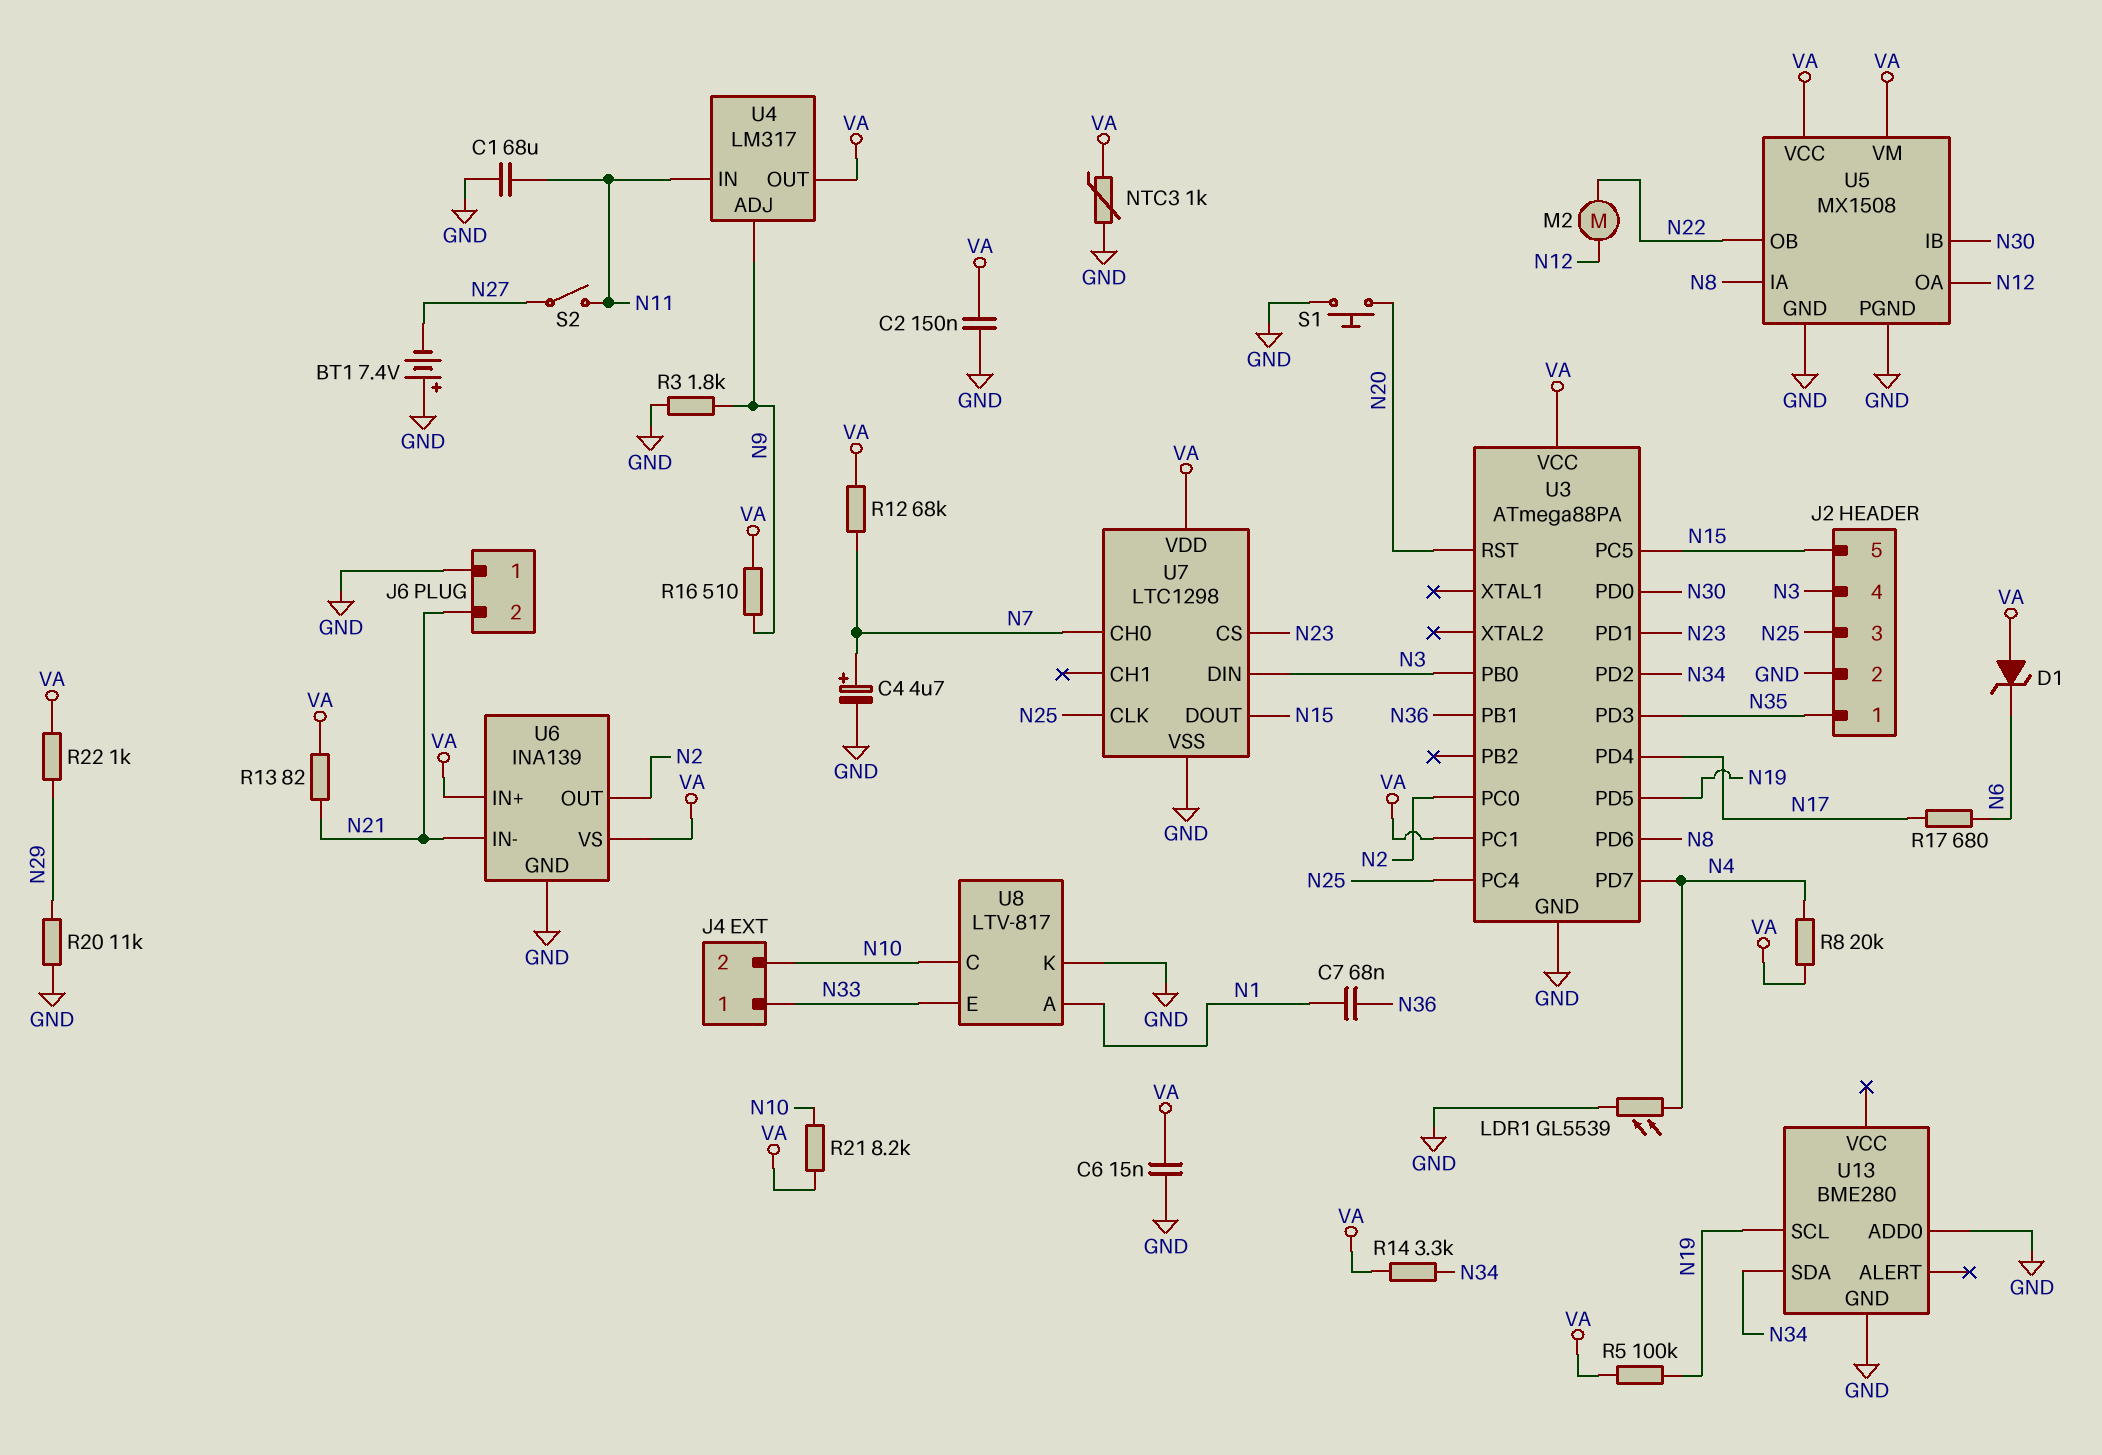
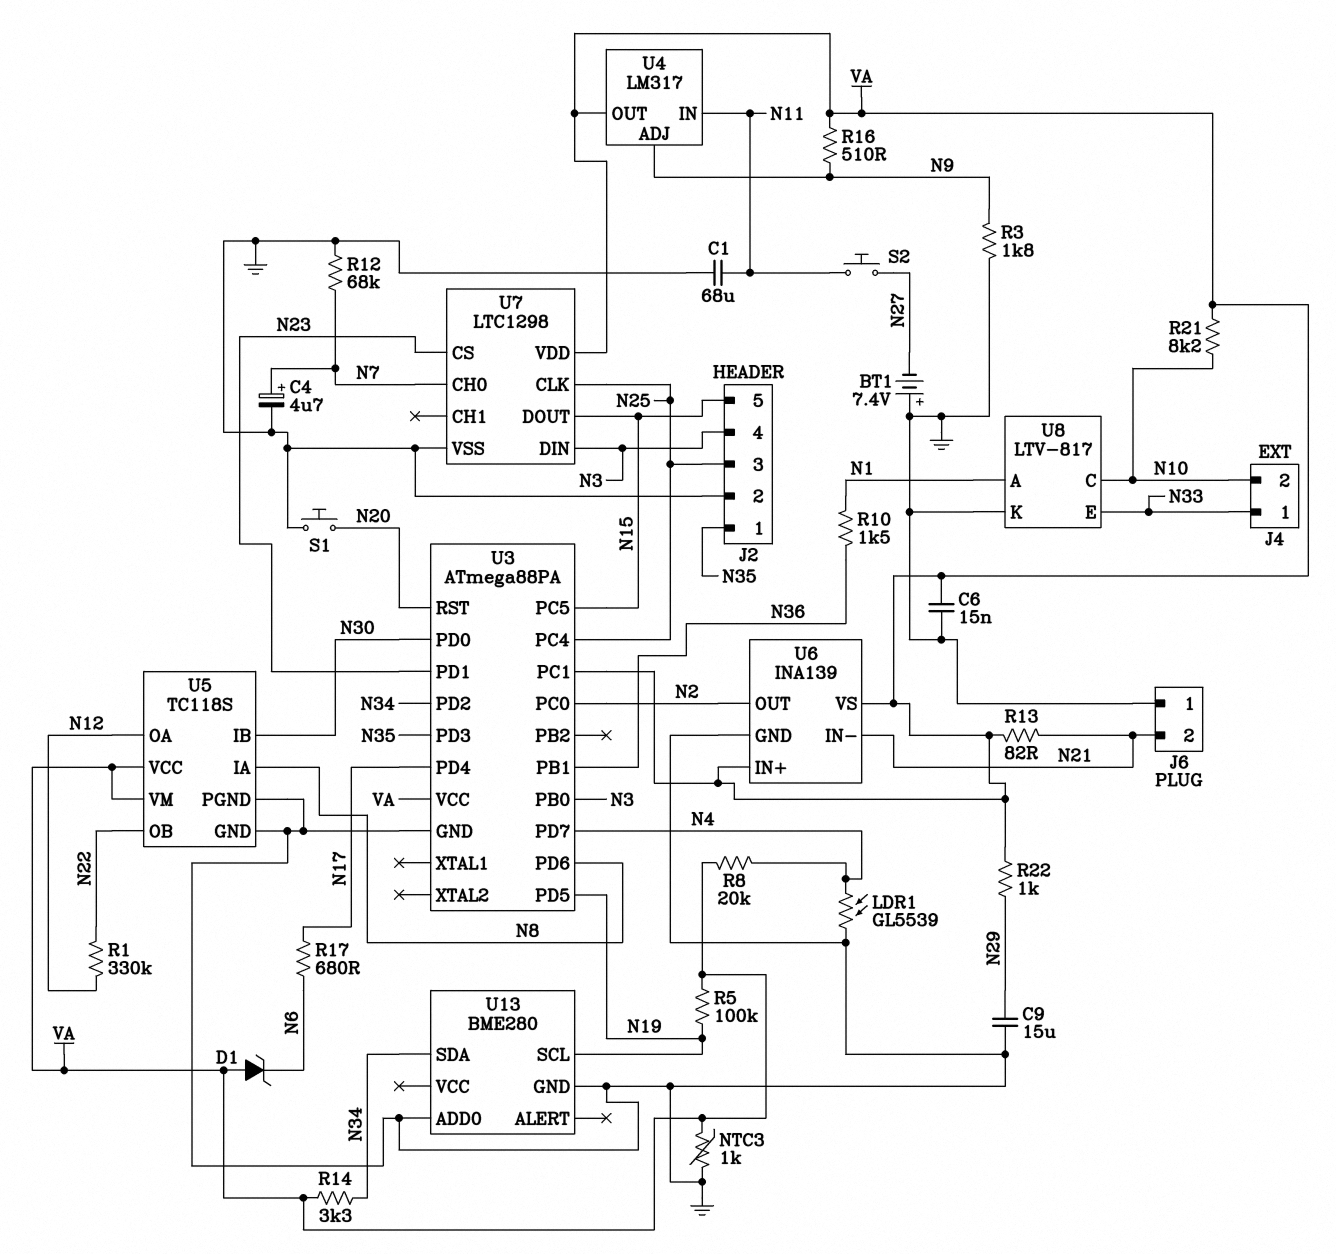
C2: 150nF (GND, VA) -> none
C7: 68nF (N1, N36) -> none
C9: none -> 15uF (GND, N29)
M2: motor (N12, N22) -> none
R1: none -> 330k (N12, N22)
R10: none -> 1.5k (N1, N36)
R12: 68k (N7, VA) -> 68k (GND, N7)
R20: 11k (GND, N29) -> none
S2: switch (N11, N27) -> button (N11, N27)
U5: MX1508 -> TC118S

